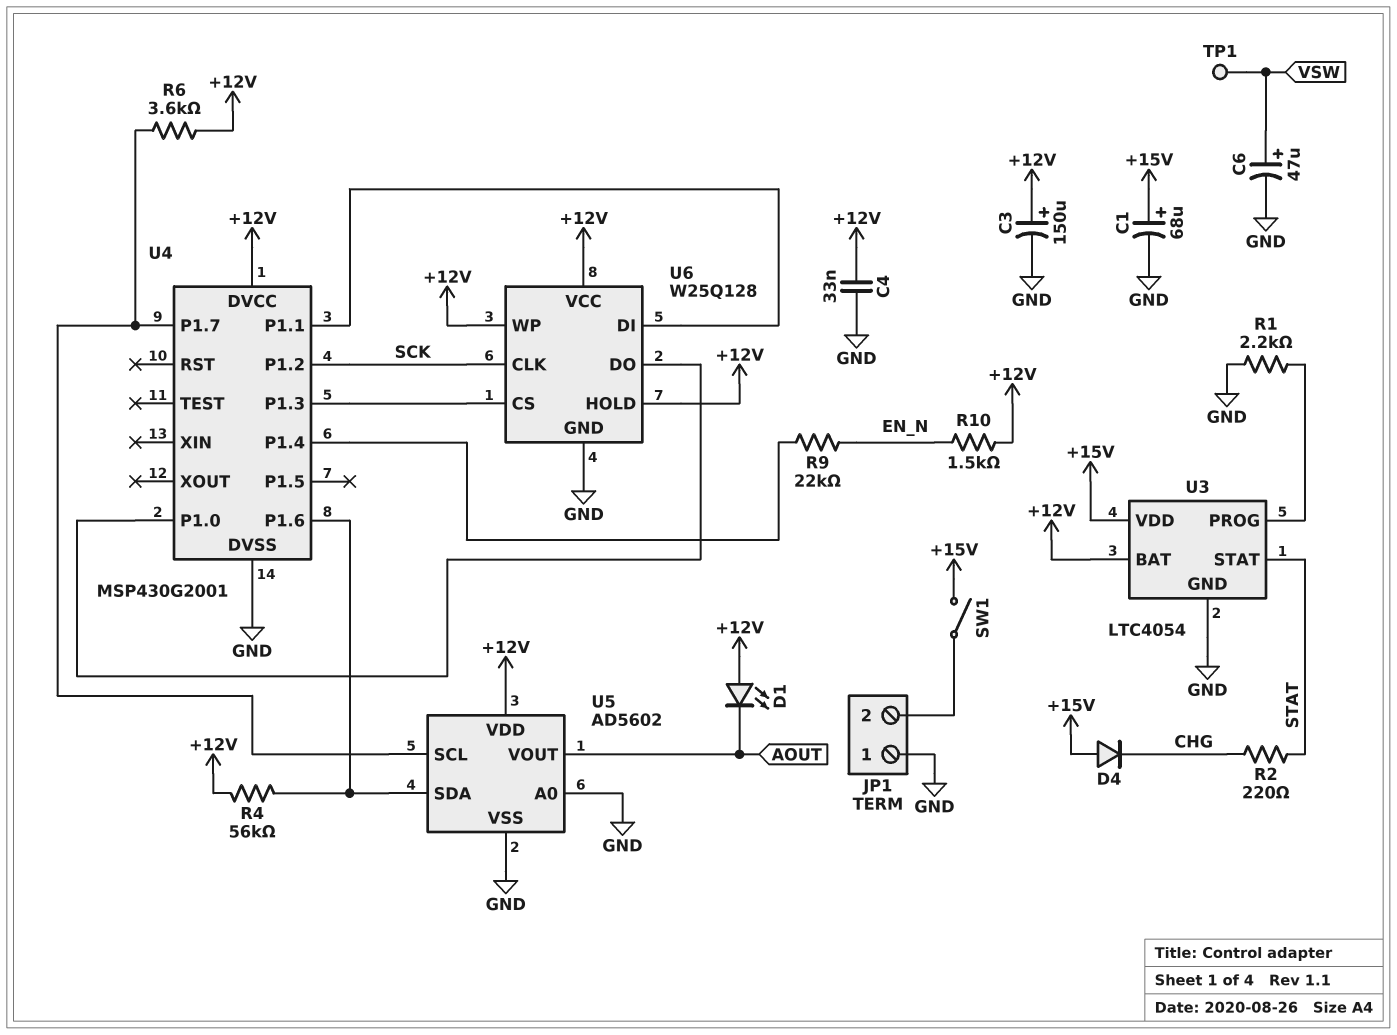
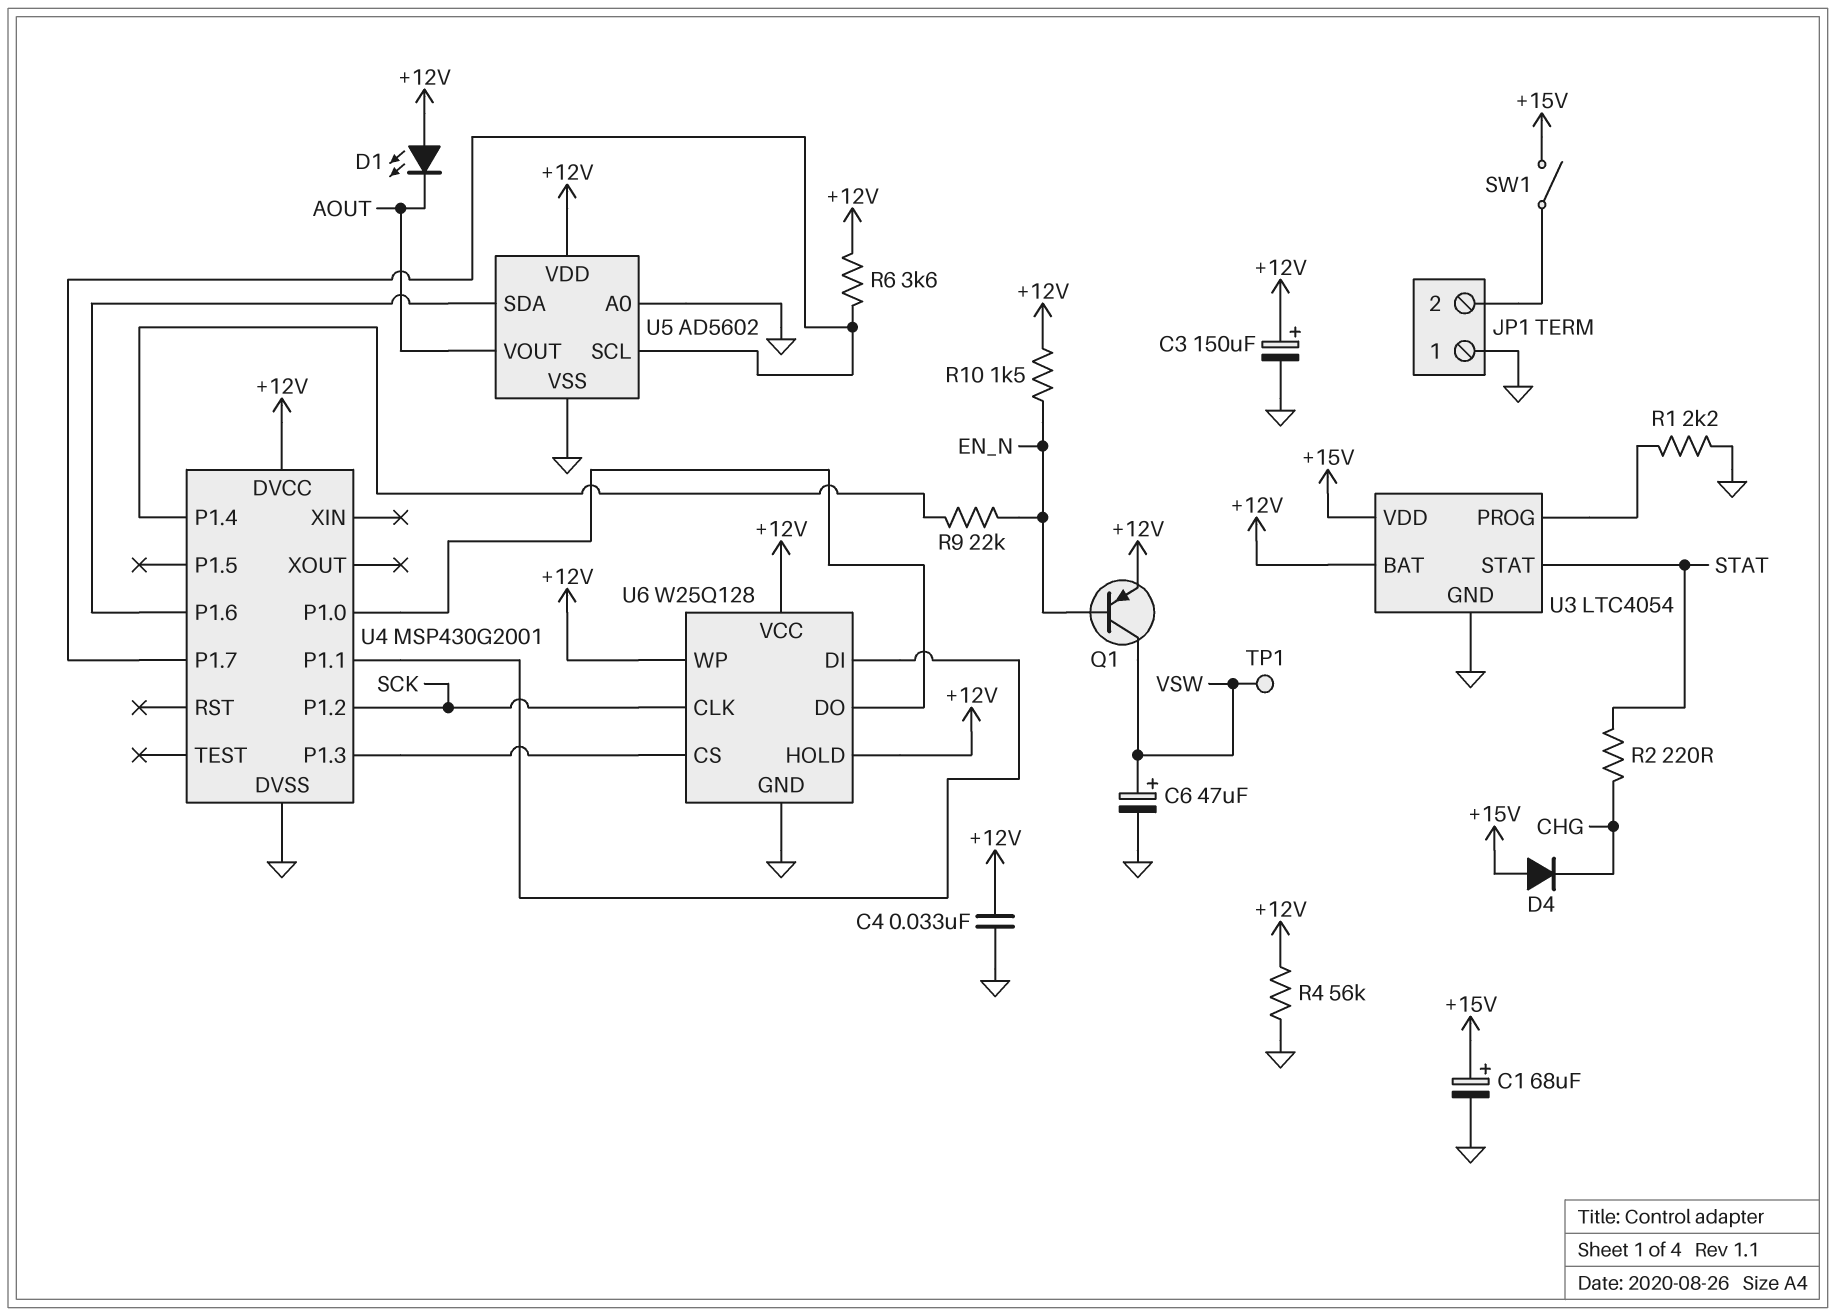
Q1: none -> PNP (B EN_N, C VSW, E +12V)
R4: 56k (+12V, U4/P1.6) -> 56k (+12V, GND)

